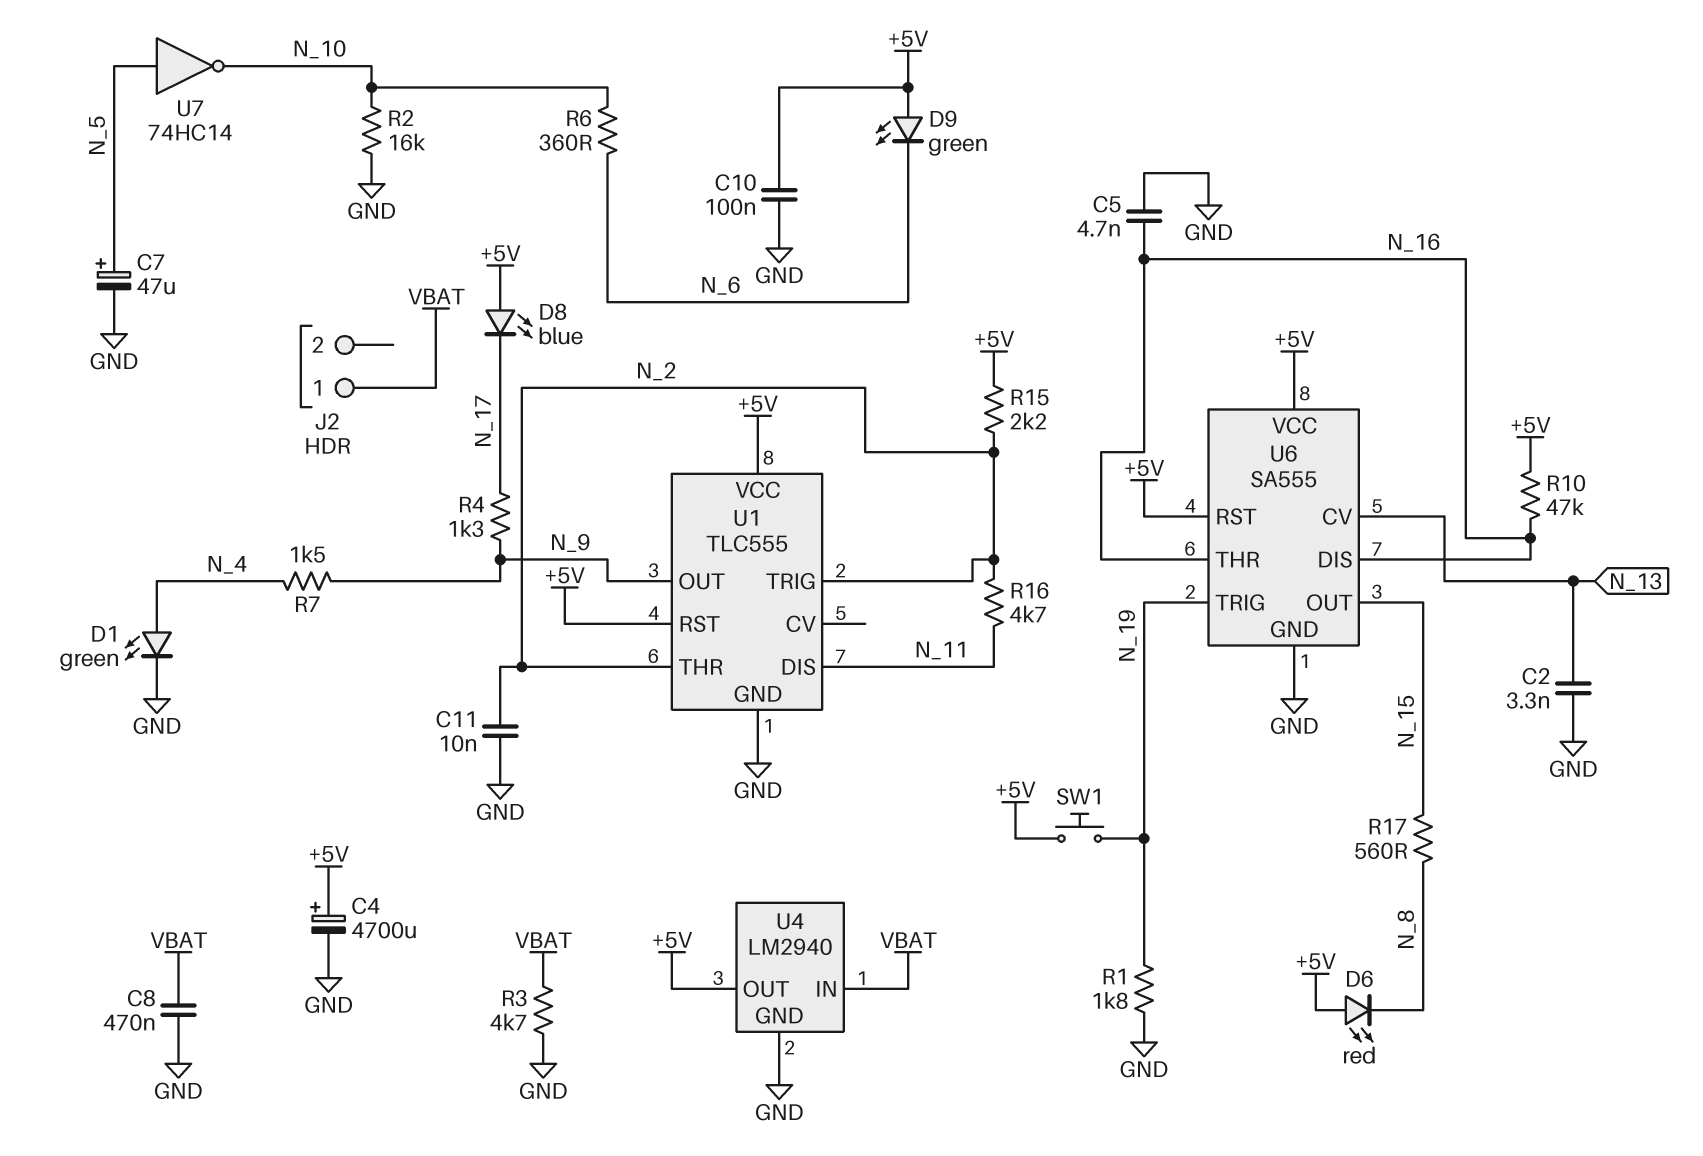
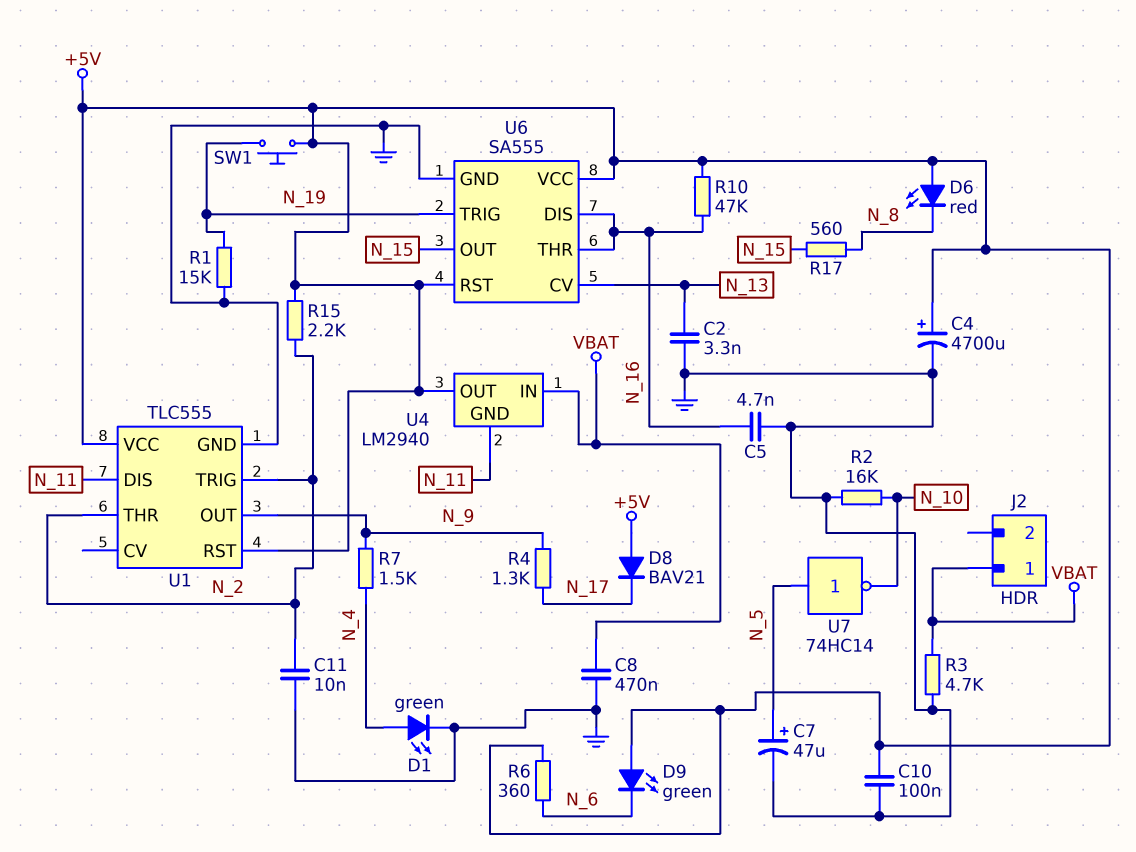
D8: LED blue (A +5V, K N_17) -> diode BAV21 (A +5V, K N_17)
R1: 1.8k (GND, N_19) -> 15k (GND, N_19)
R6: 360 (N_6, N_10) -> 360 (+5V, N_6)
R16: 4.7k (N_2, N_11) -> none
U4 pin GND: GND -> N_11

